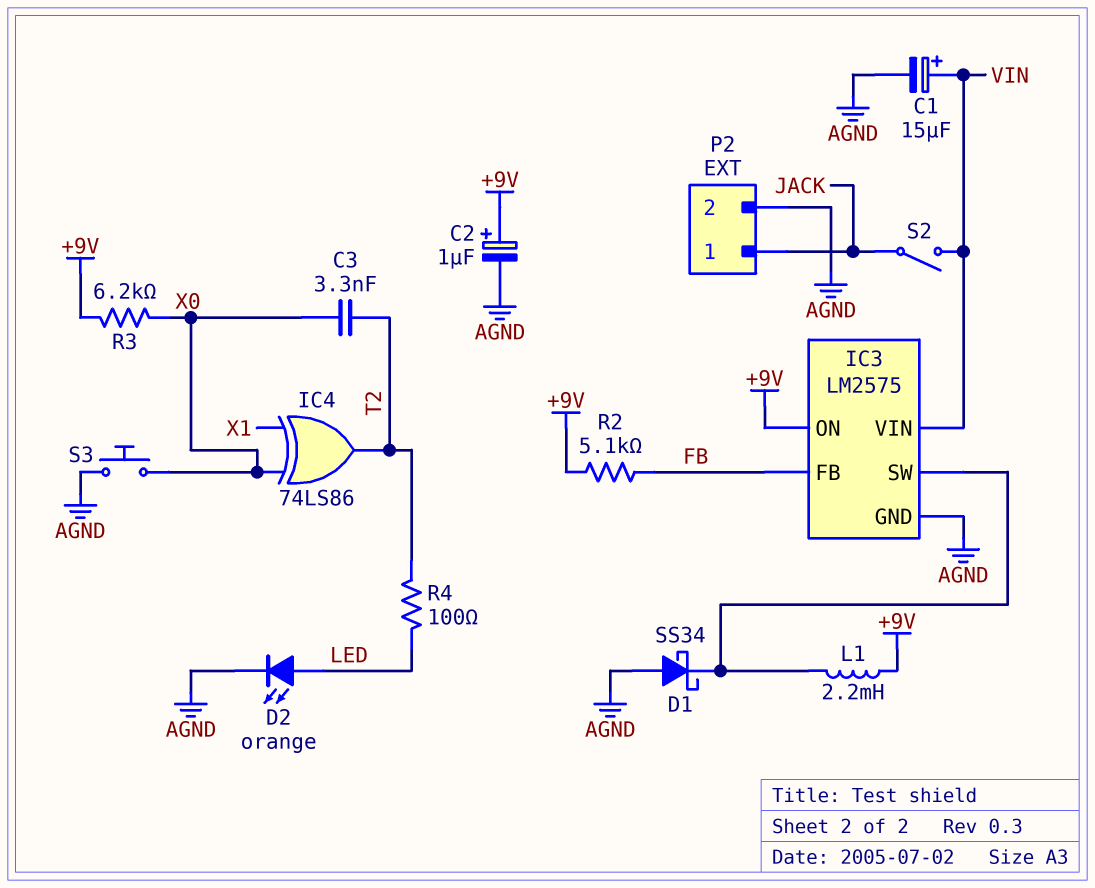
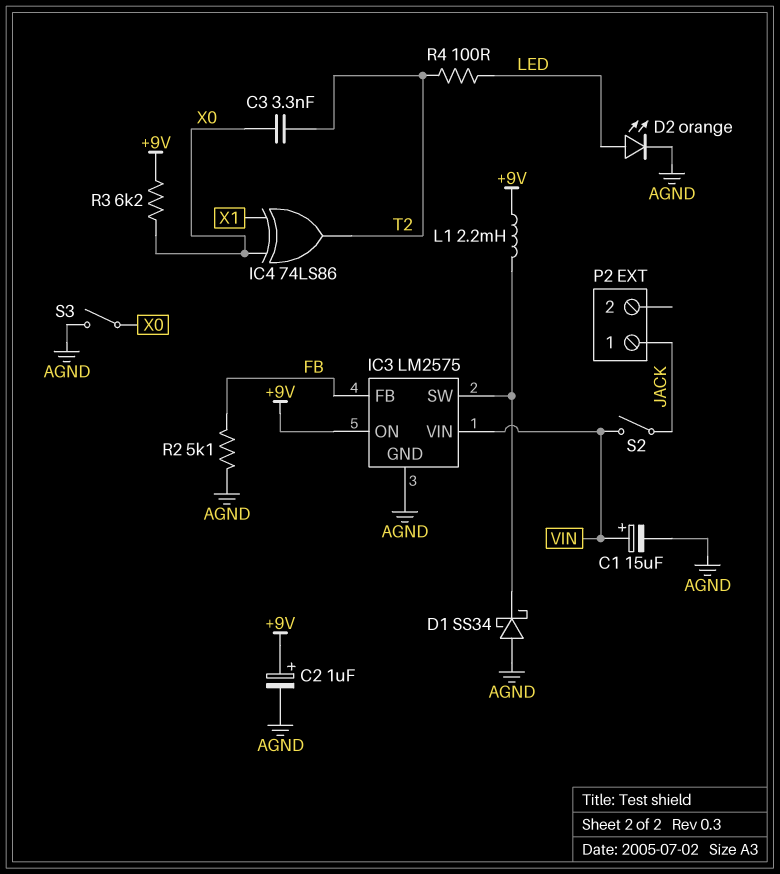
P2 pin 2: AGND -> none
R2: 5.1k (+9V, FB) -> 5.1k (AGND, FB)
S3: button (AGND, X0) -> switch (AGND, X0)

